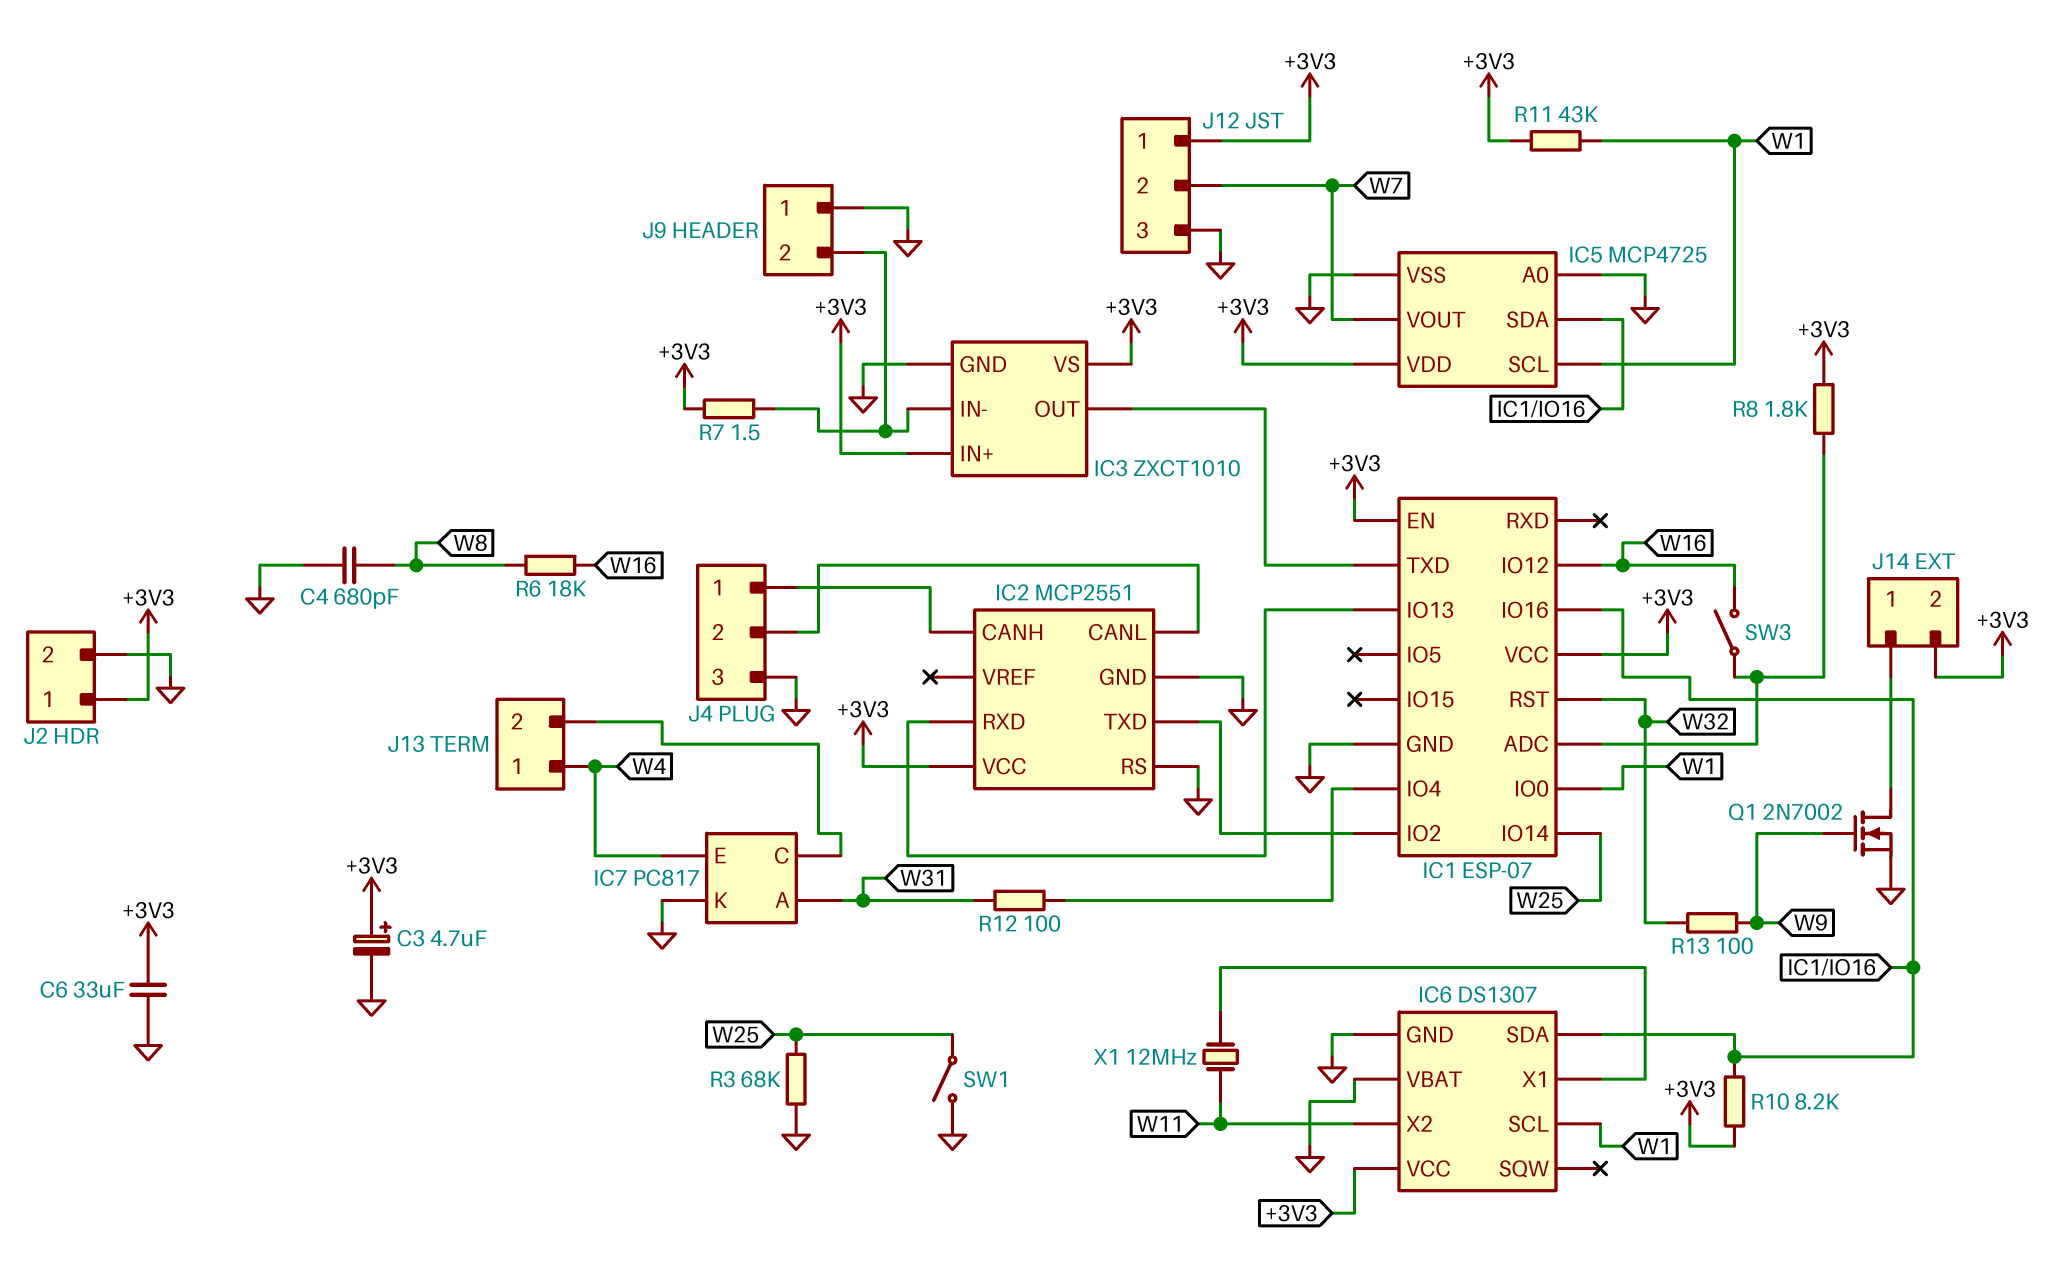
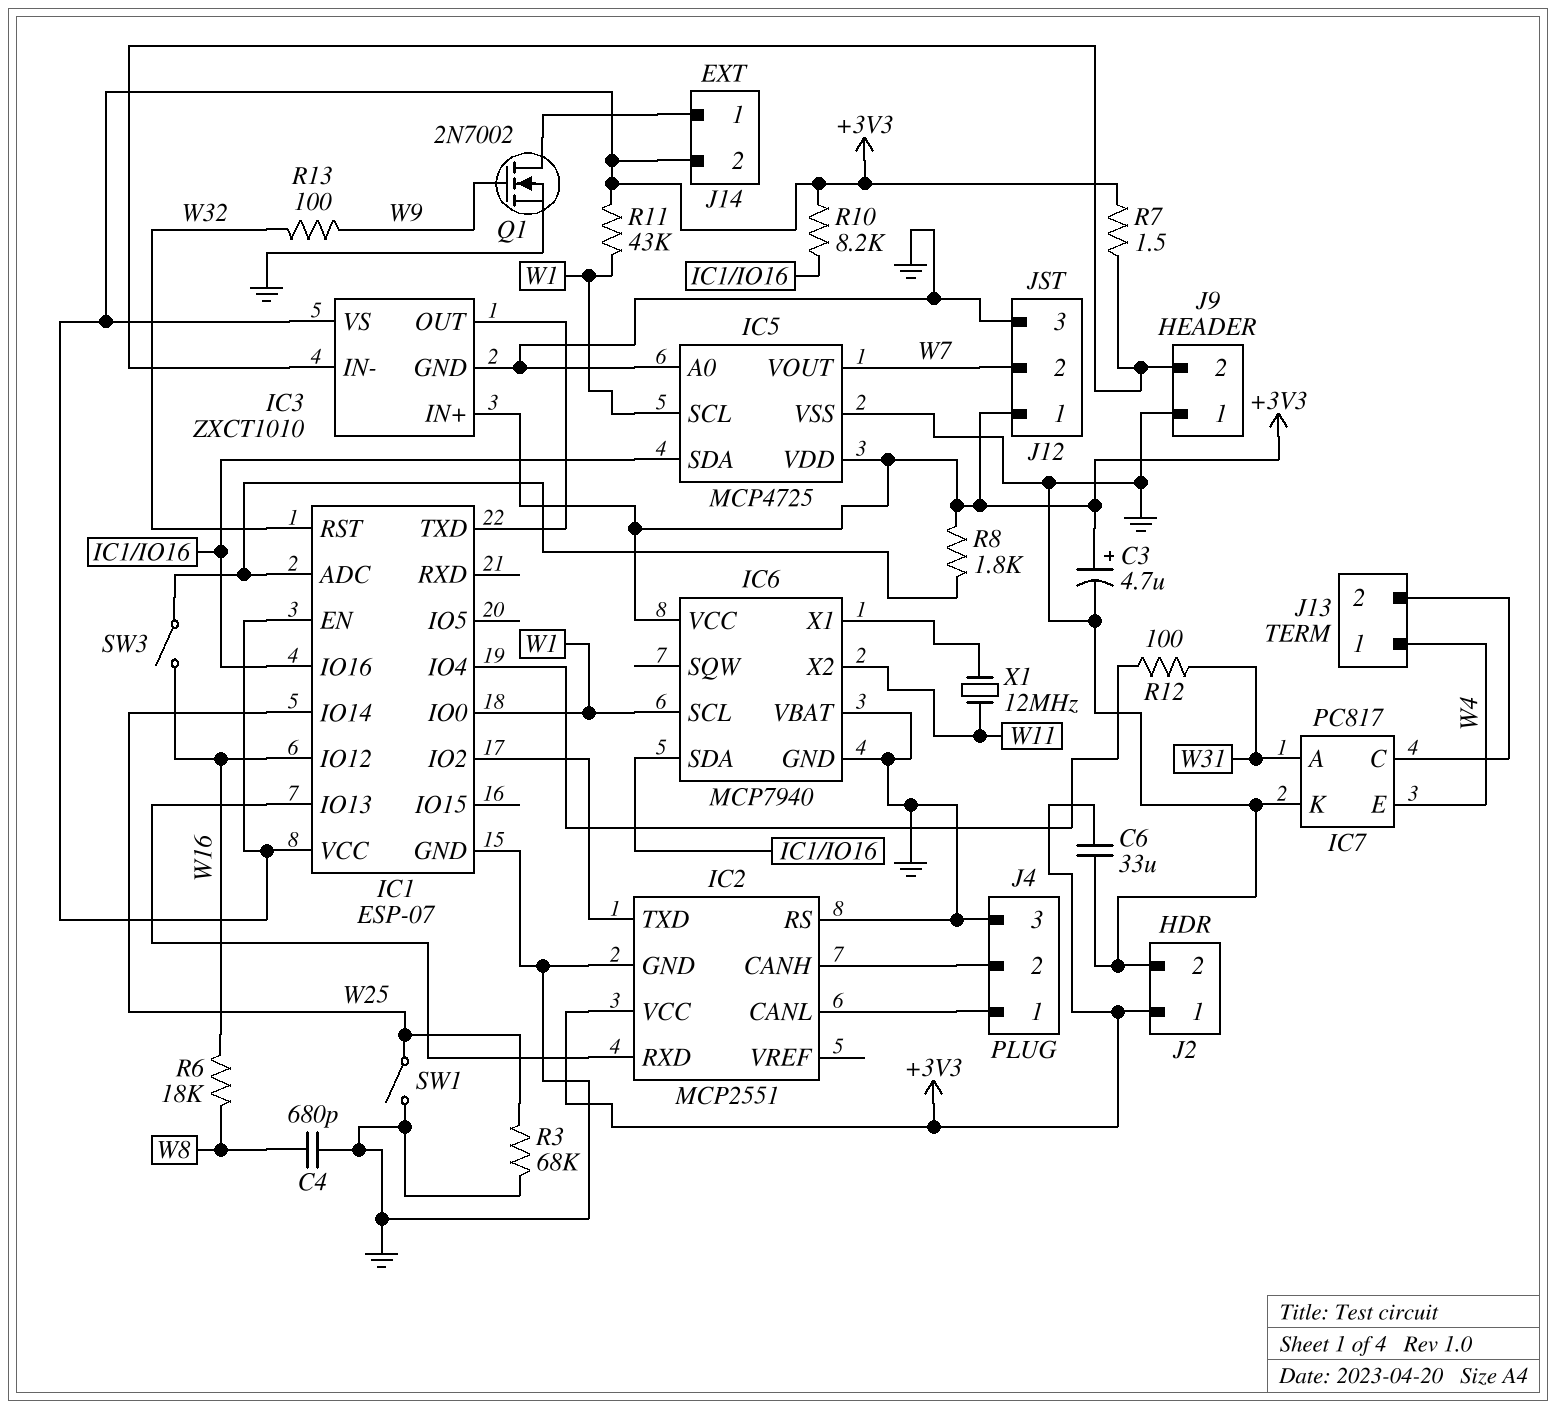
IC6: DS1307 -> MCP7940
J4 pin 1: IC2/CANH -> IC2/CANL
J4 pin 2: IC2/CANL -> IC2/CANH

